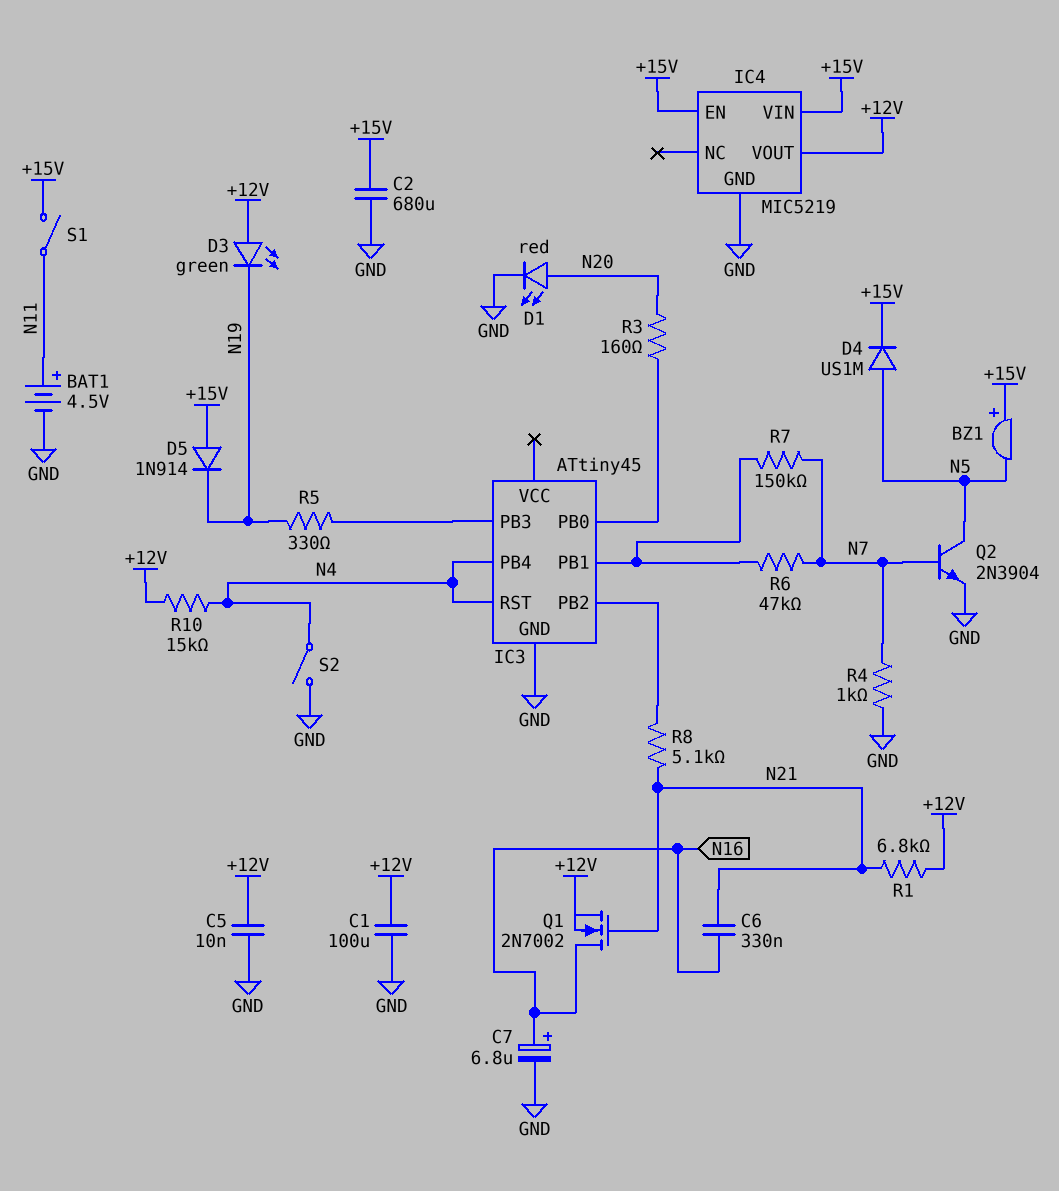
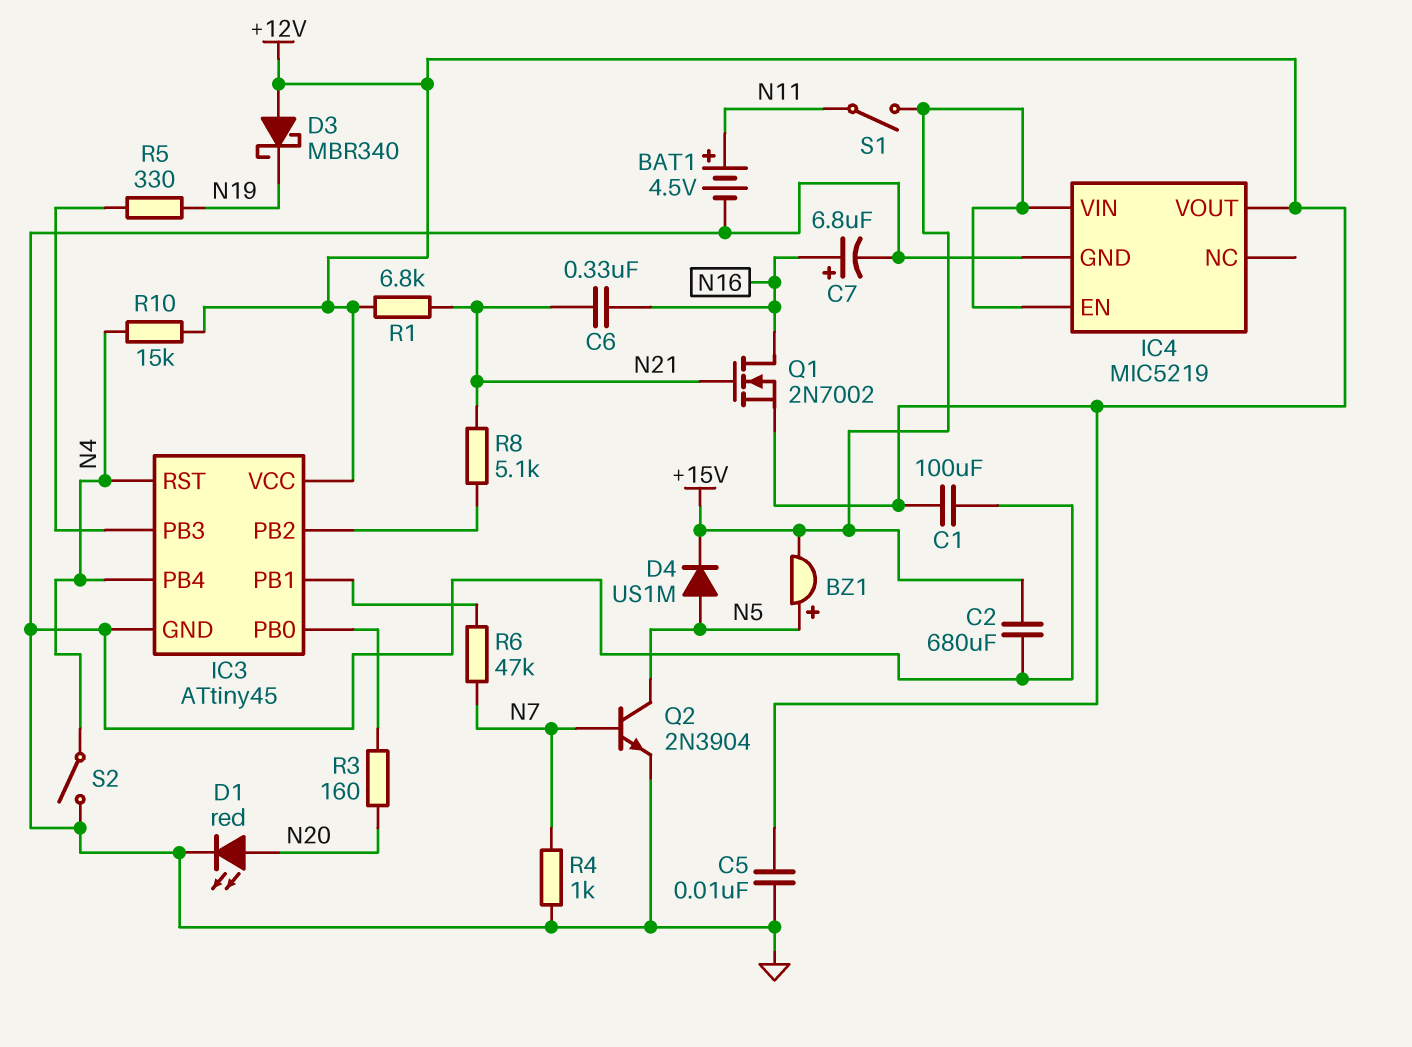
BZ1: buzzer (plus +15V, minus N5) -> buzzer (plus N5, minus +15V)
D3: LED green (A +12V, K N19) -> schottky MBR340 (A +12V, K N19)
D5: diode 1N914 (A +15V, K N19) -> none
IC3 pin VCC: none -> +12V
R7: 150k (IC3/PB1, N7) -> none

